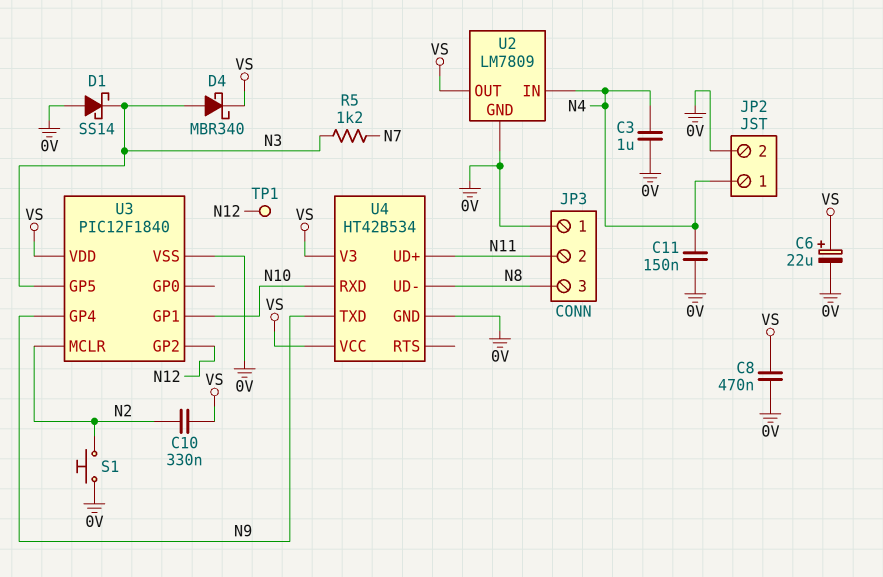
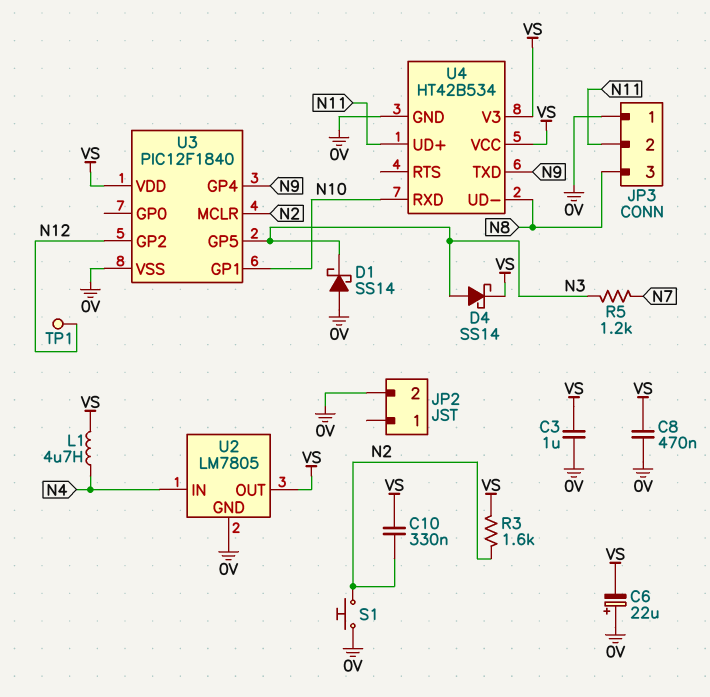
C3: 1uF (0V, N4) -> 1uF (0V, VS)
C6: 22uF (plus VS, minus 0V) -> 22uF (plus 0V, minus VS)
C11: 150nF (0V, N4) -> none
D4: schottky MBR340 (A N3, K VS) -> schottky SS14 (A N3, K VS)
JP2 pin 1: N4 -> none
L1: none -> 4.7uH (N4, VS)
R3: none -> 1.6k (N2, VS)
U2: LM7809 -> LM7805

